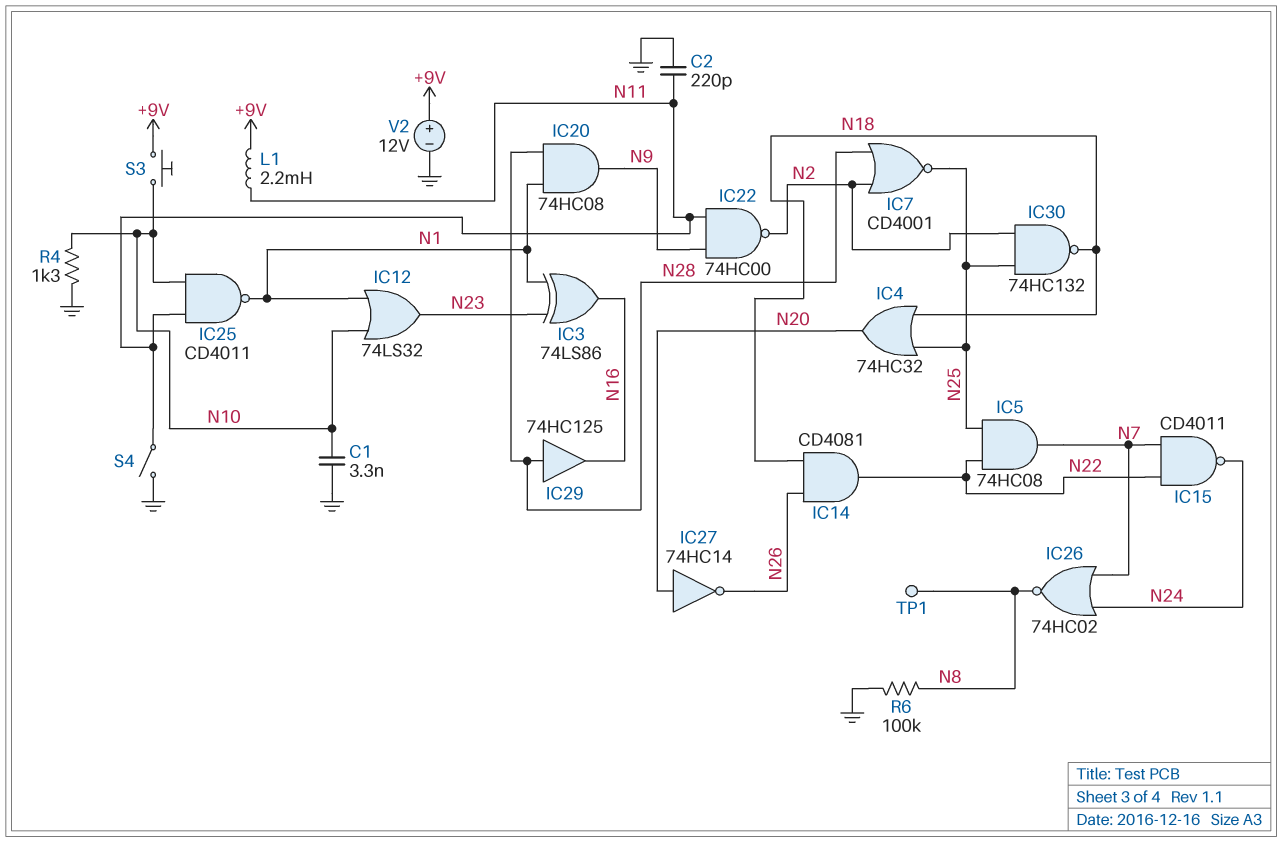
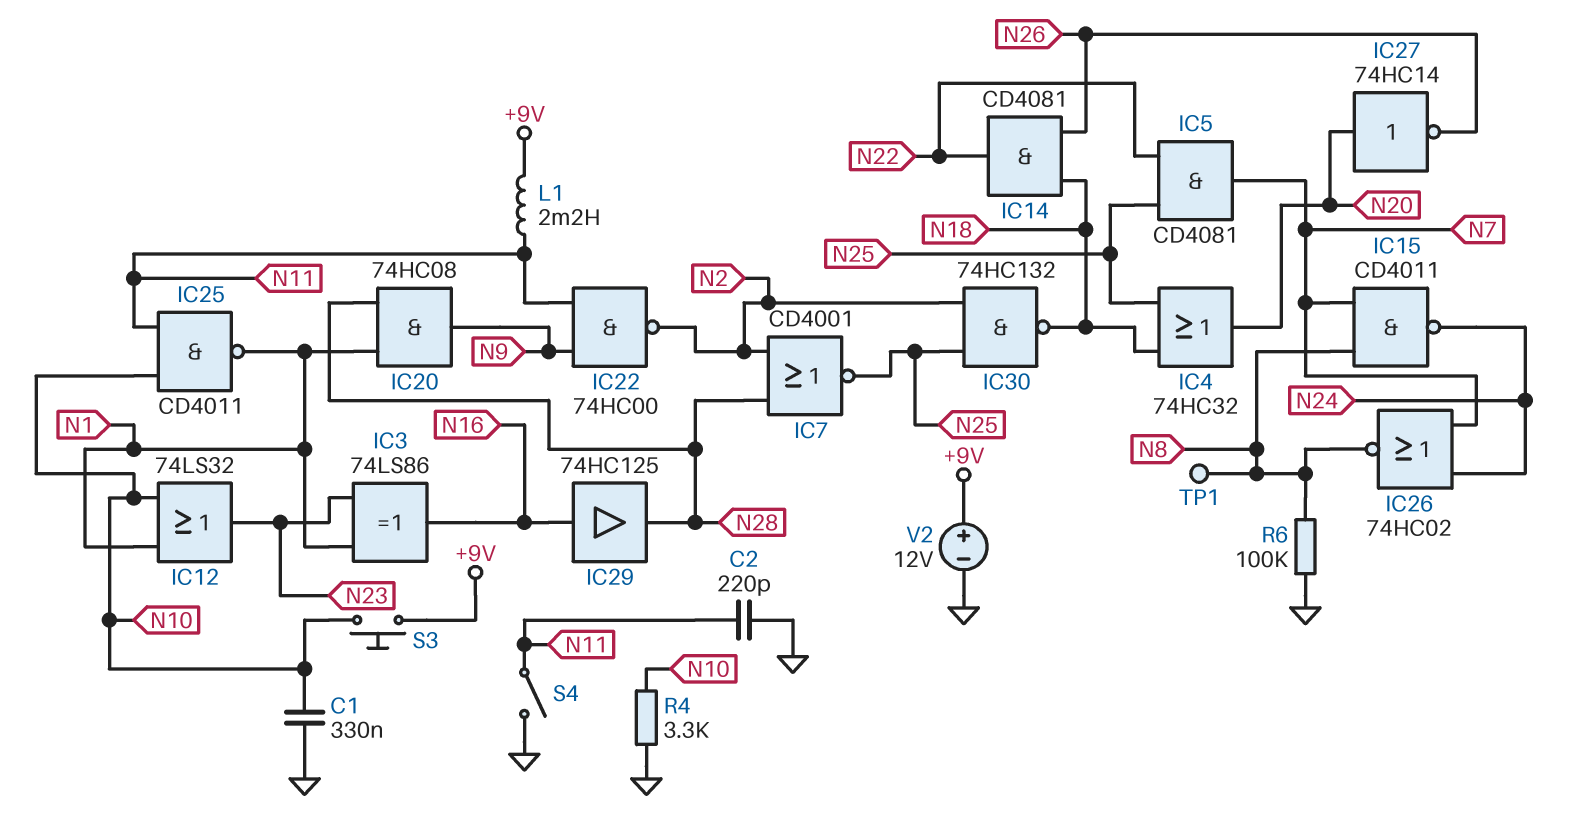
C1: 3.3nF (GND, N10) -> 330nF (GND, N10)
IC5: AND 74HC08 (in N22, in N25, out N7) -> AND CD4081 (in N22, in N25, out N7)
IC15: NAND CD4011 (in N7, in N22, out N24) -> NAND CD4011 (in N7, in N8, out N24)
IC29: buffer 74HC125 (in N28, out N16) -> buffer 74HC125 (in N16, out N28)
R4: 1.3k (GND, N10) -> 3.3k (GND, N10)

